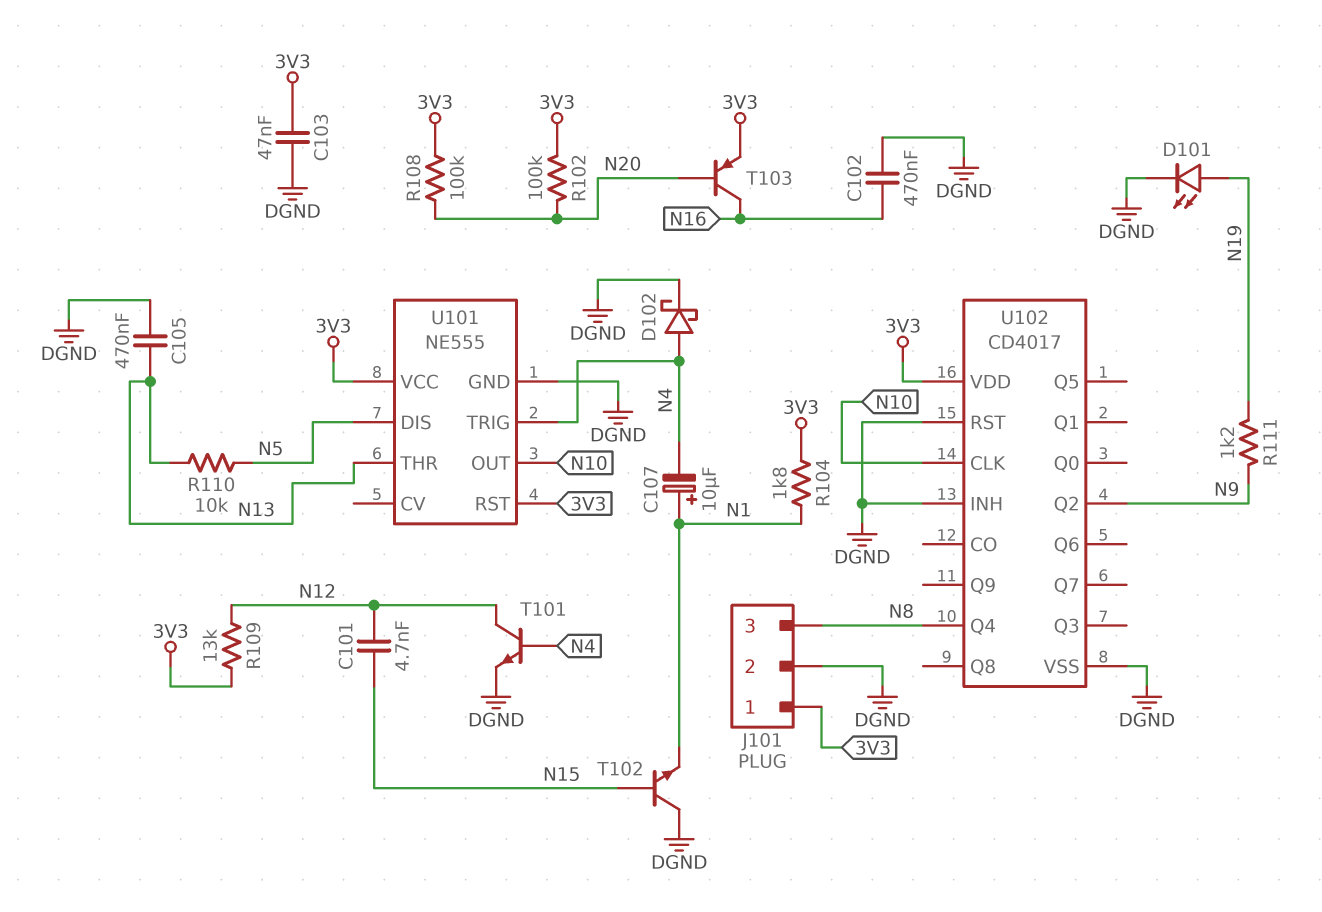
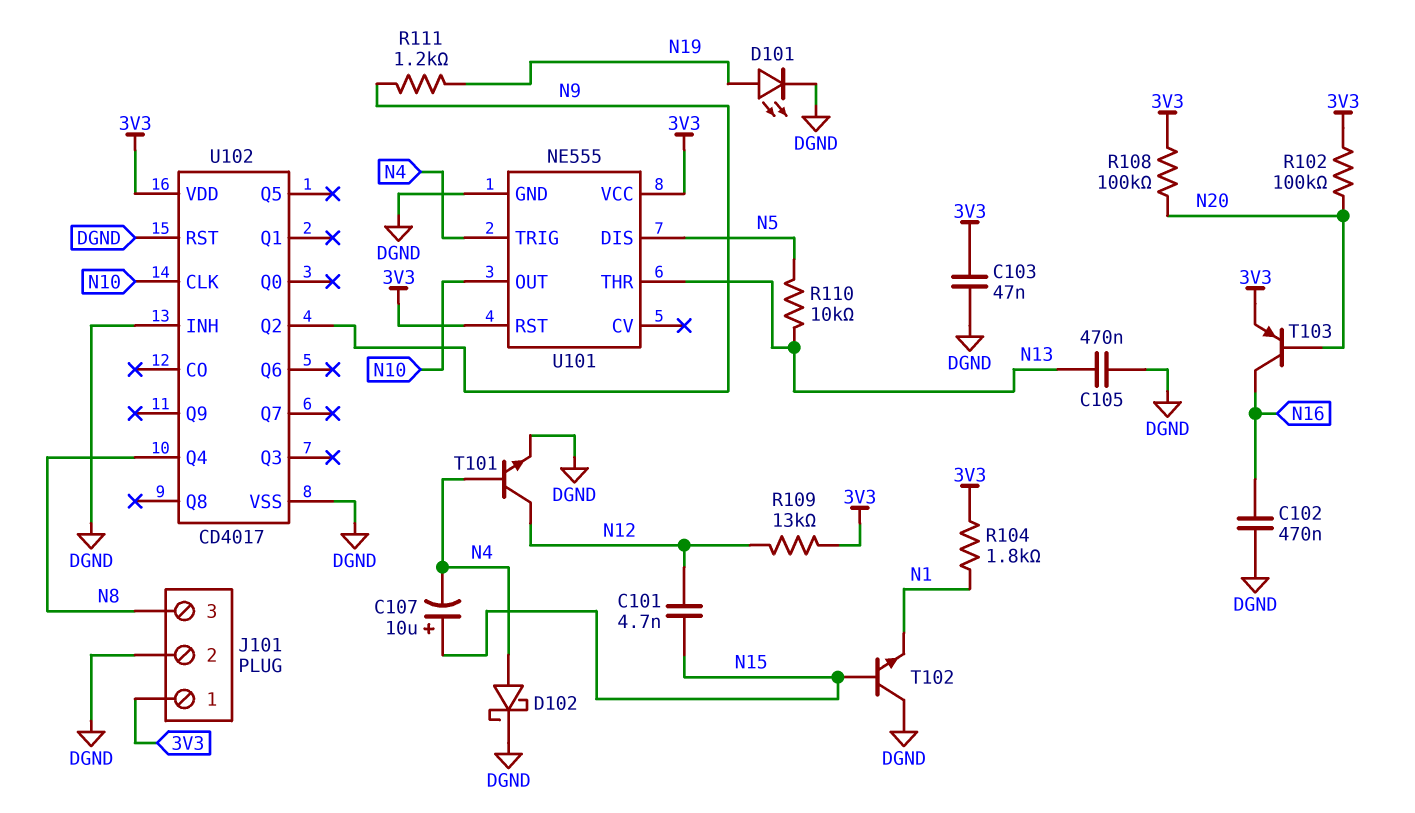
C107: 10uF (plus N1, minus N4) -> 10uF (plus N15, minus N4)

